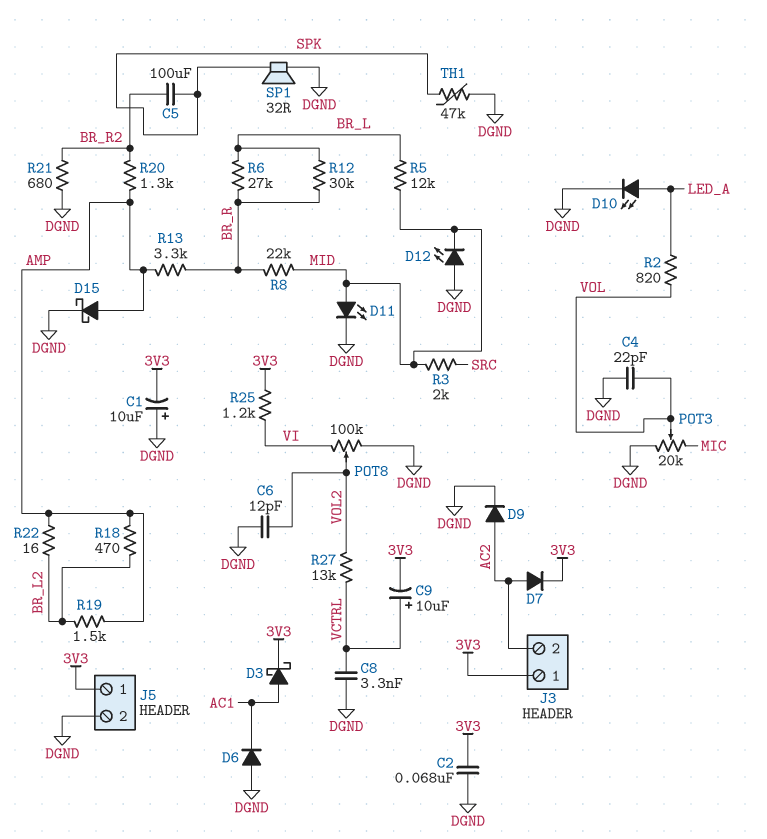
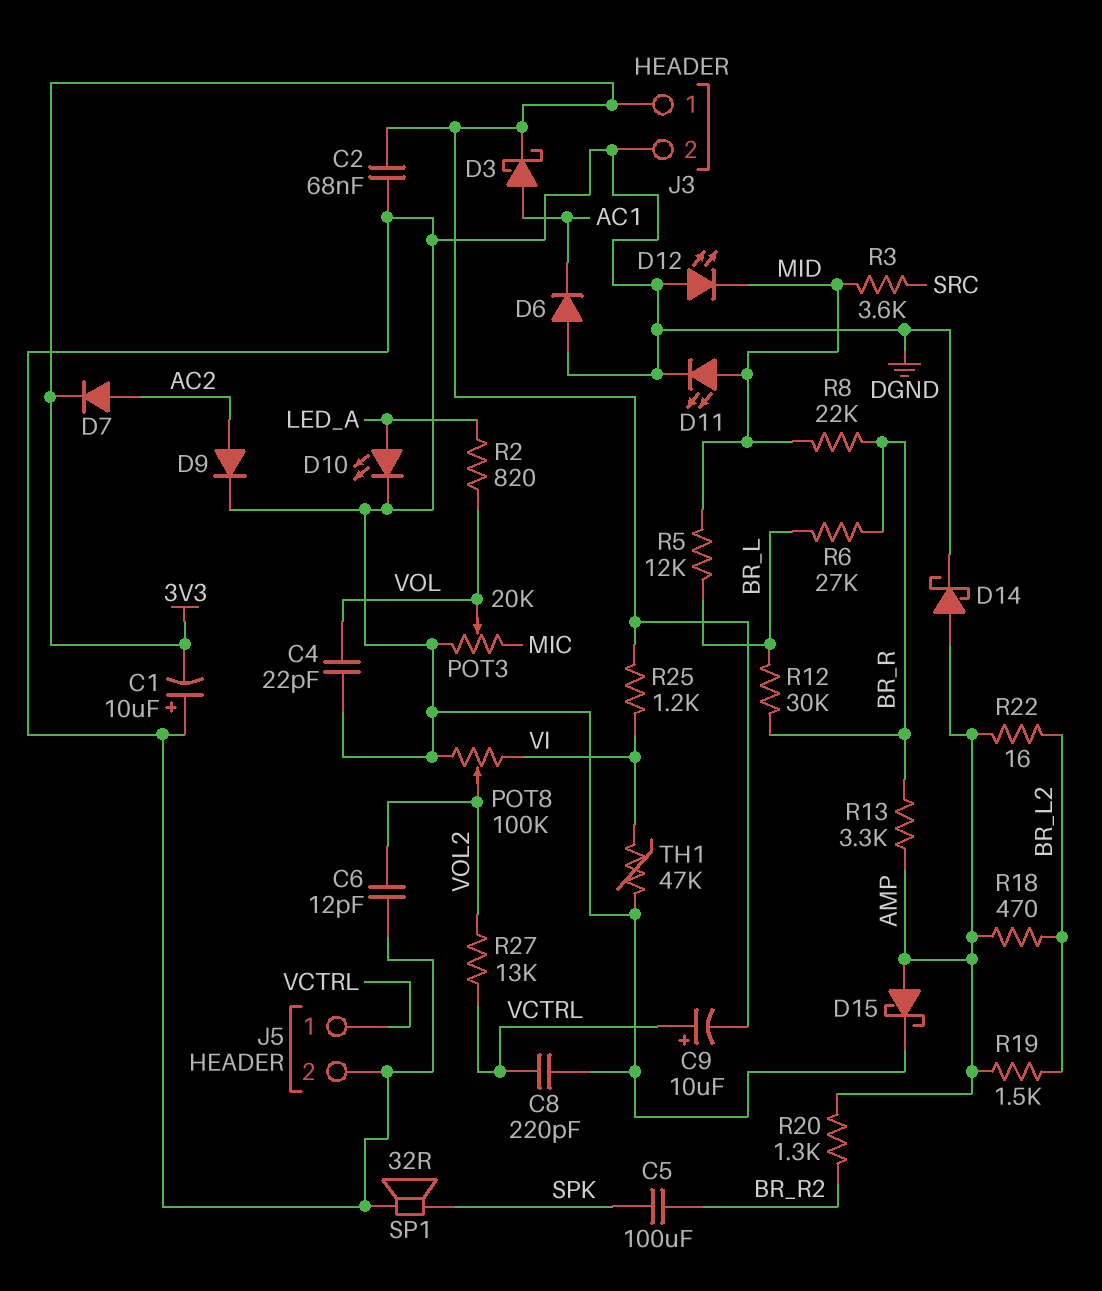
C8: 3.3nF (DGND, VCTRL) -> 220pF (DGND, VCTRL)
D14: none -> schottky (A AMP, K DGND)
J3 pin 2: AC2 -> DGND
J5 pin 1: 3V3 -> VCTRL
R3: 2k (MID, SRC) -> 3.6k (MID, SRC)
R21: 680 (BR_R2, DGND) -> none
TH1: 47k (DGND, SPK) -> 47k (DGND, VI)

